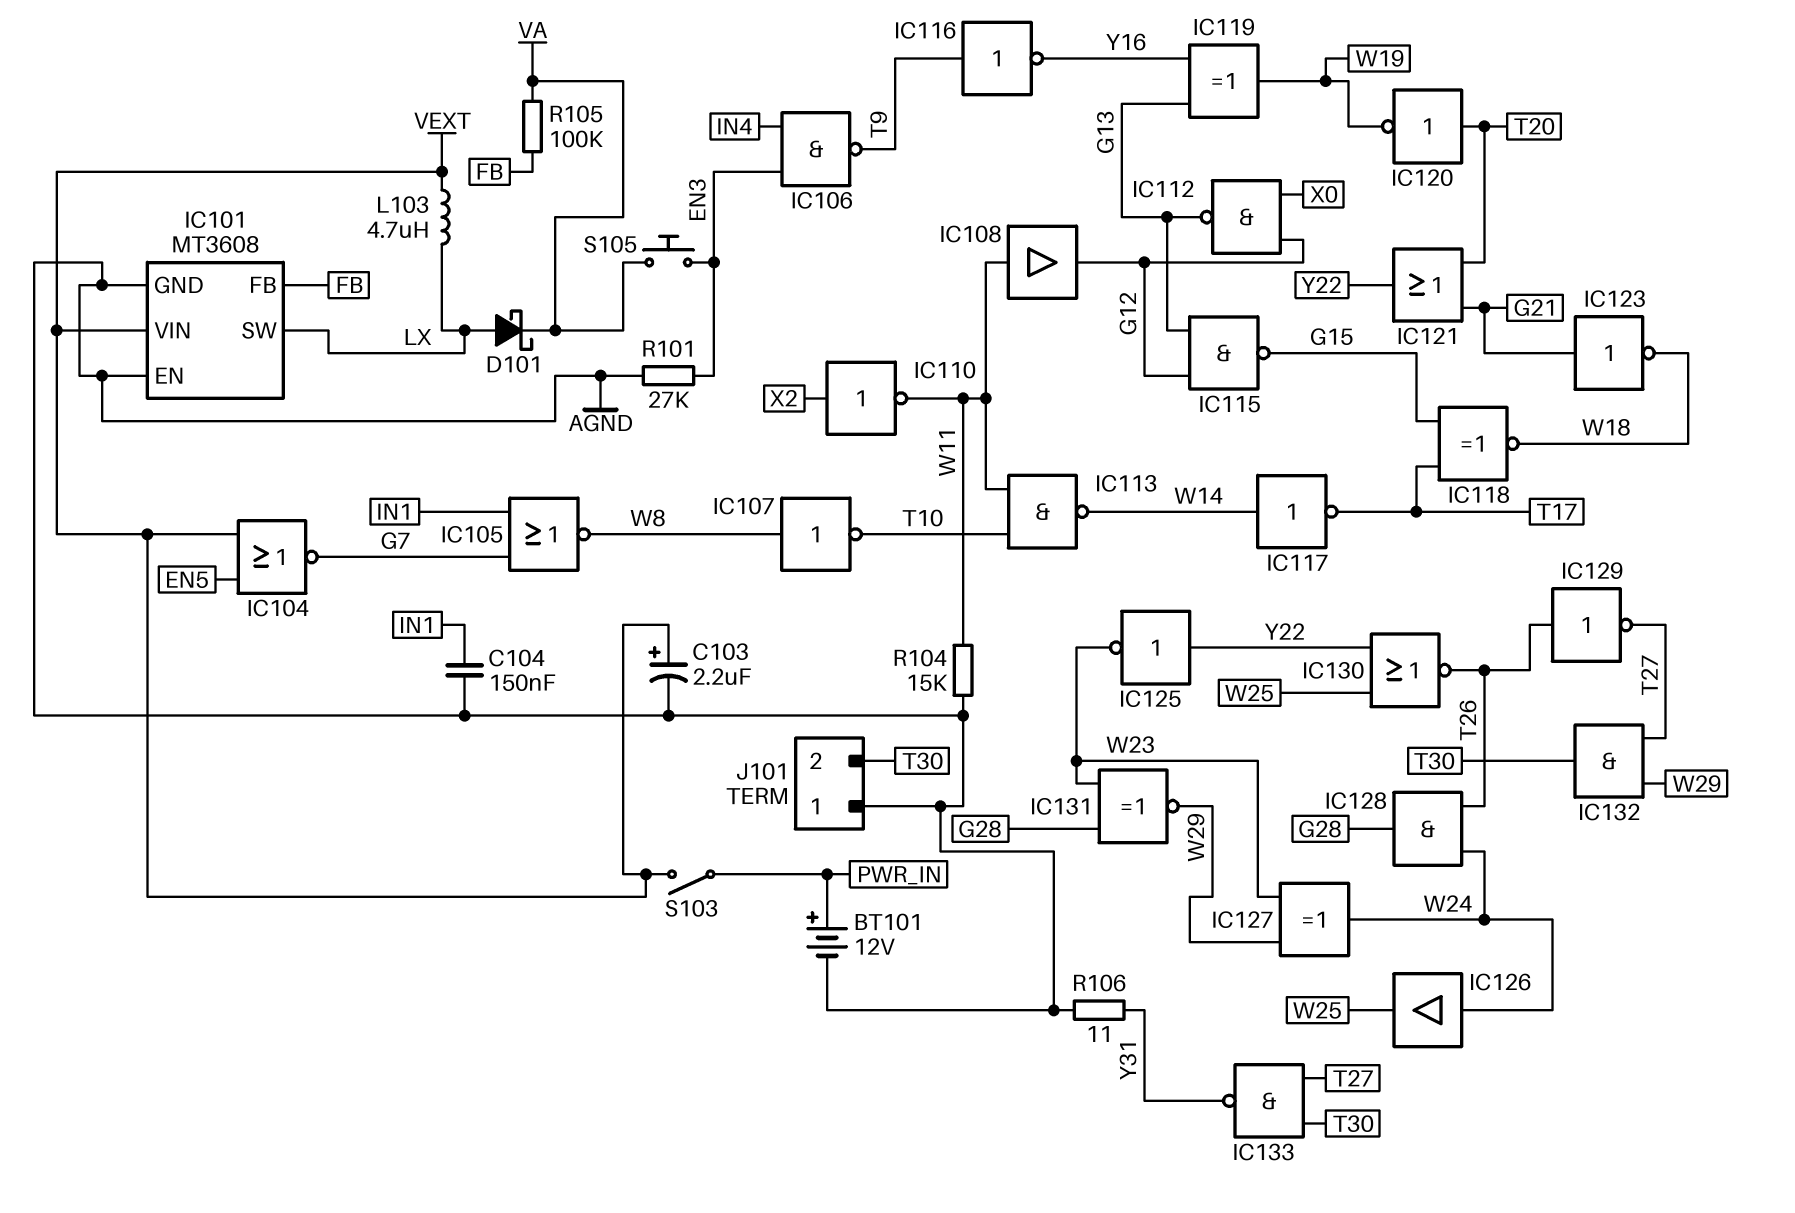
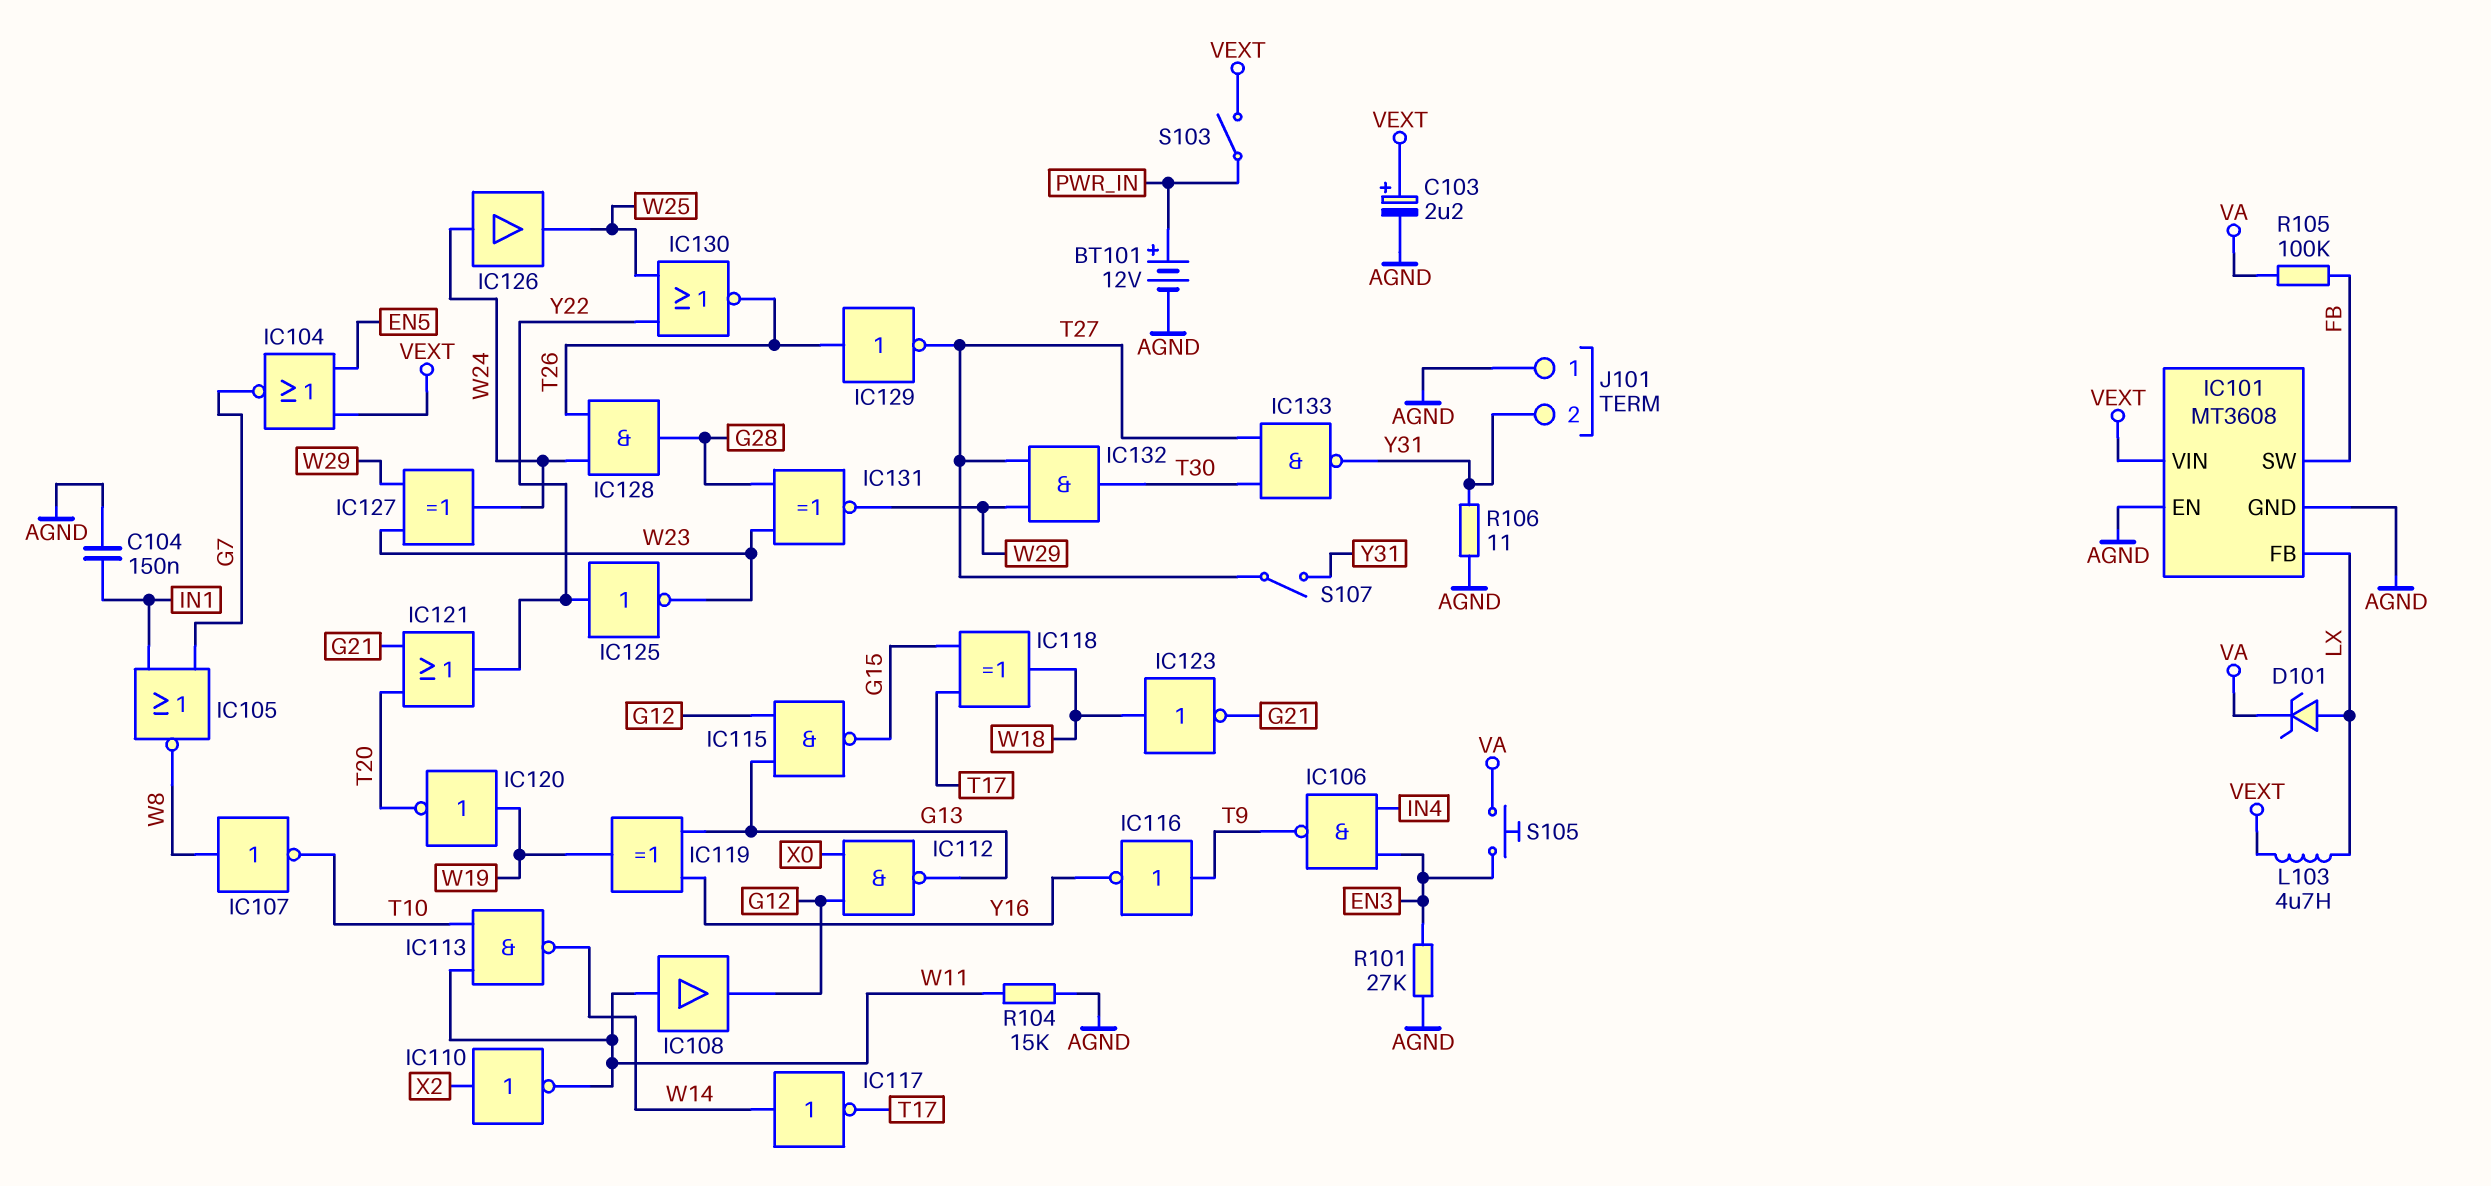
D101: schottky (A LX, K VA) -> zener (A LX, K VA)
IC101 pin FB: FB -> LX
IC101 pin SW: LX -> FB
IC118: XNOR (in G15, in T17, out W18) -> XOR (in G15, in T17, out W18)
IC120: NOT (in T20, out W19) -> NOT (in W19, out T20)
IC123: NOT (in G21, out W18) -> NOT (in W18, out G21)
J101 pin 2: T30 -> Y31
S107: none -> switch (T27, Y31)

